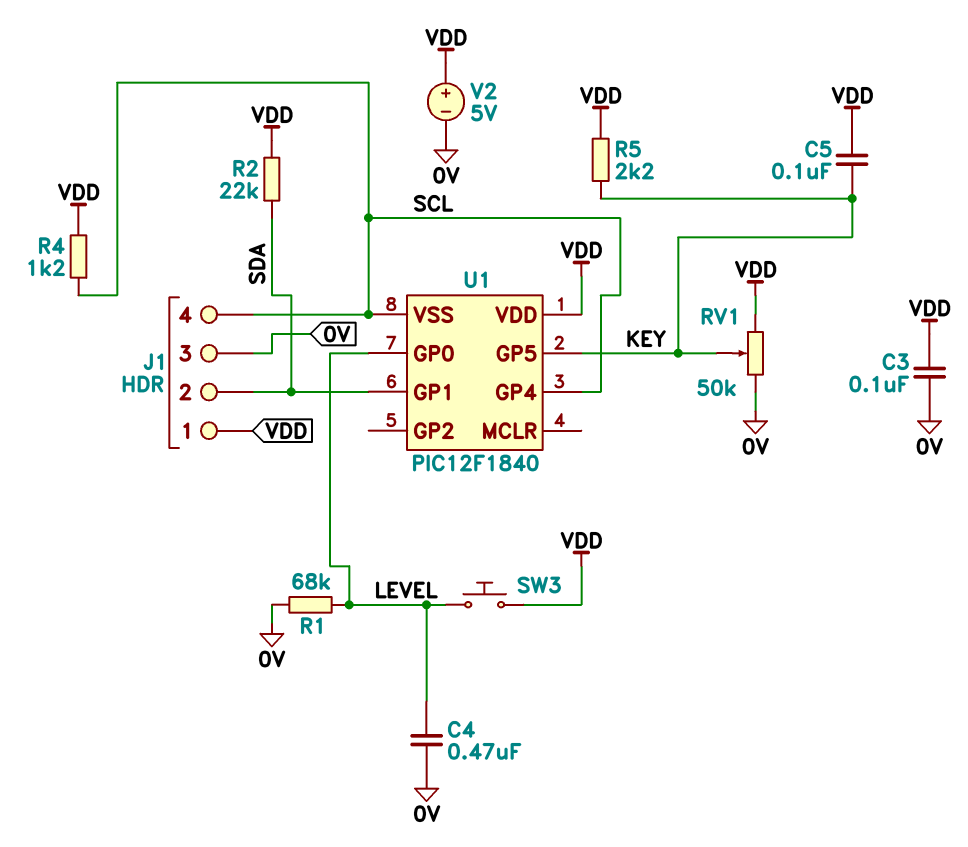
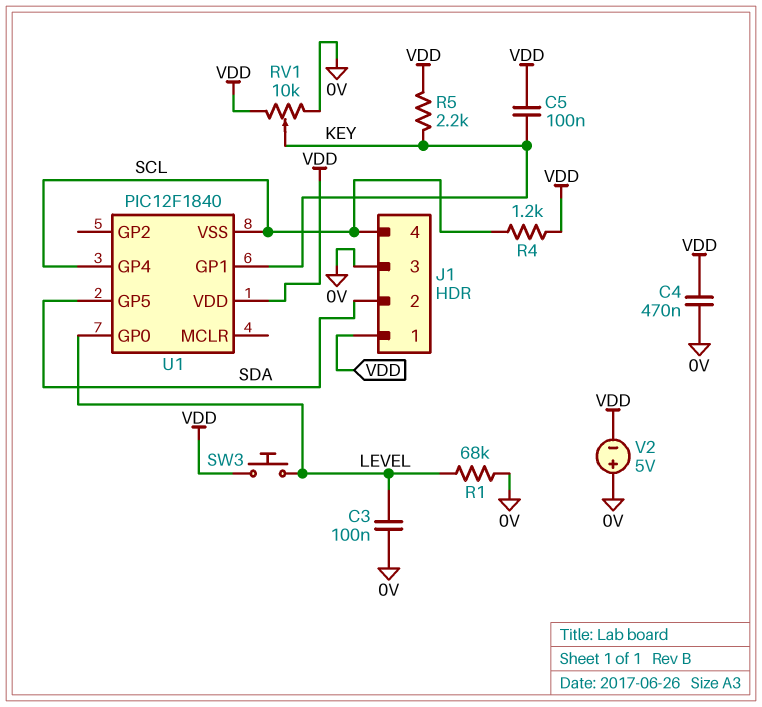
C3: 100nF (0V, VDD) -> 100nF (0V, LEVEL)
C4: 470nF (0V, LEVEL) -> 470nF (0V, VDD)
R2: 22k (SDA, VDD) -> none
RV1: 50k (0V, VDD, wiper KEY) -> 10k (0V, VDD, wiper KEY)
U1 pin GP1: SDA -> KEY
U1 pin GP5: KEY -> SDA
V2: 5V (plus VDD, minus 0V) -> 5V (plus 0V, minus VDD)

